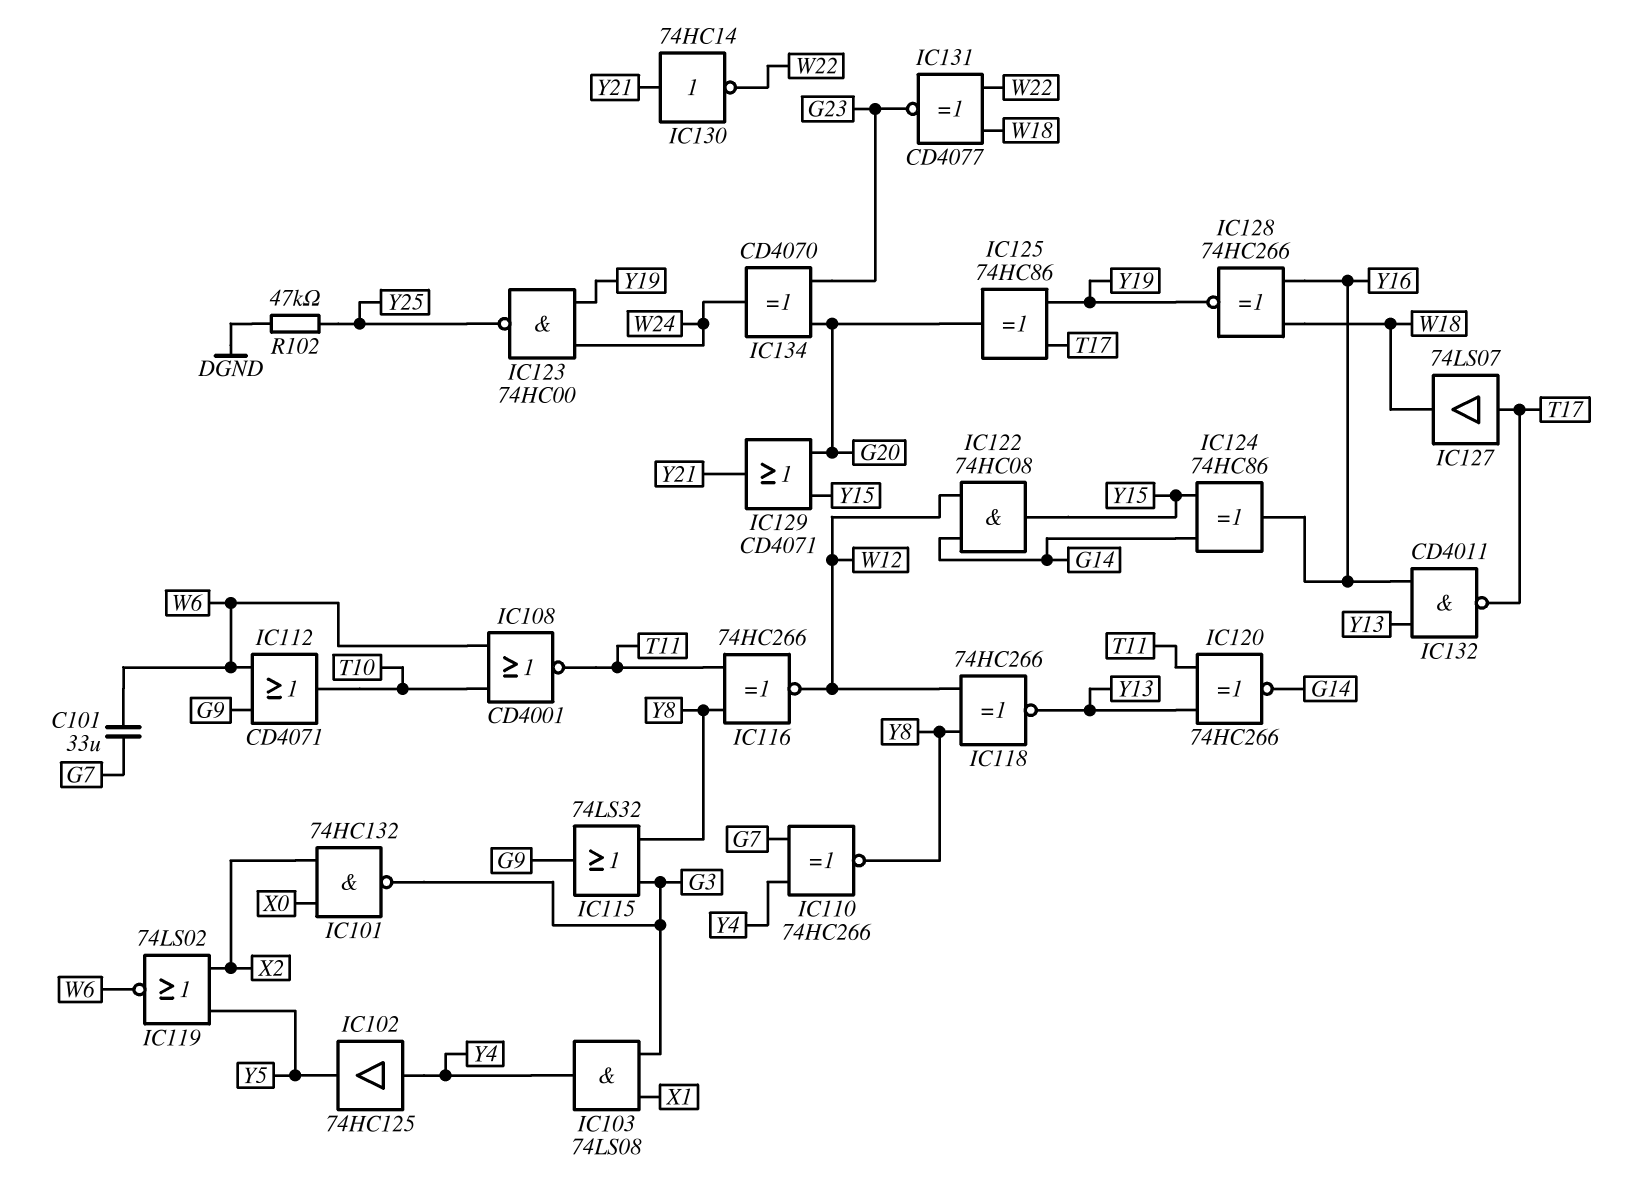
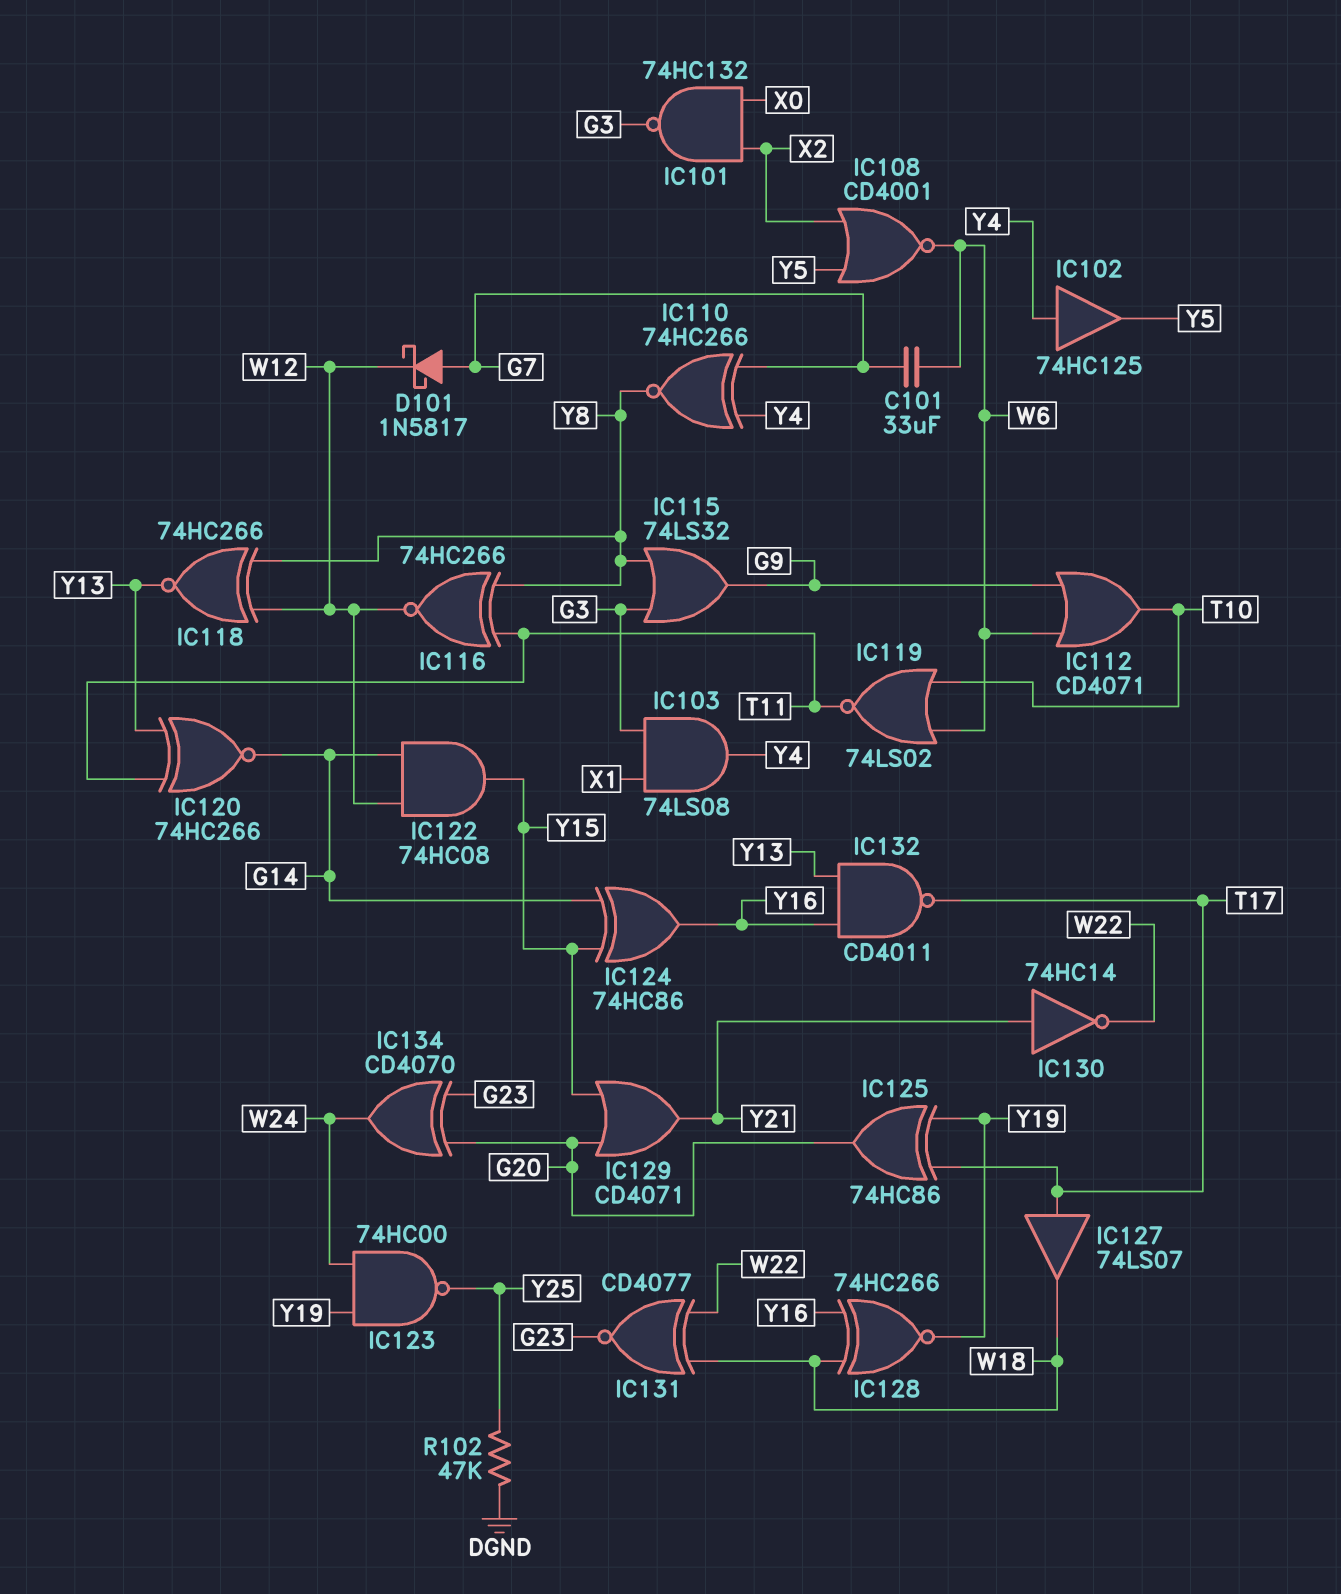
D101: none -> schottky 1N5817 (A G7, K W12)
IC108: NOR CD4001 (in T10, in W6, out T11) -> NOR CD4001 (in X2, in Y5, out W6)
IC119: NOR 74LS02 (in X2, in Y5, out W6) -> NOR 74LS02 (in T10, in W6, out T11)

